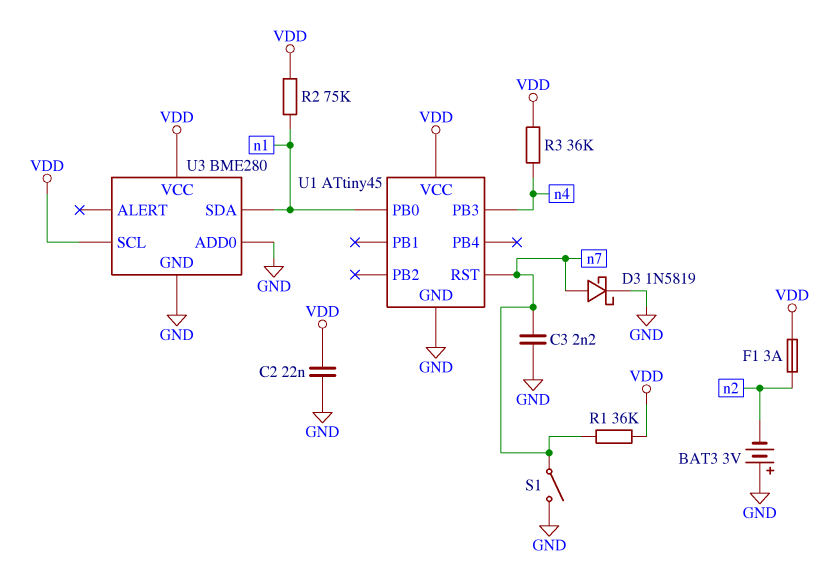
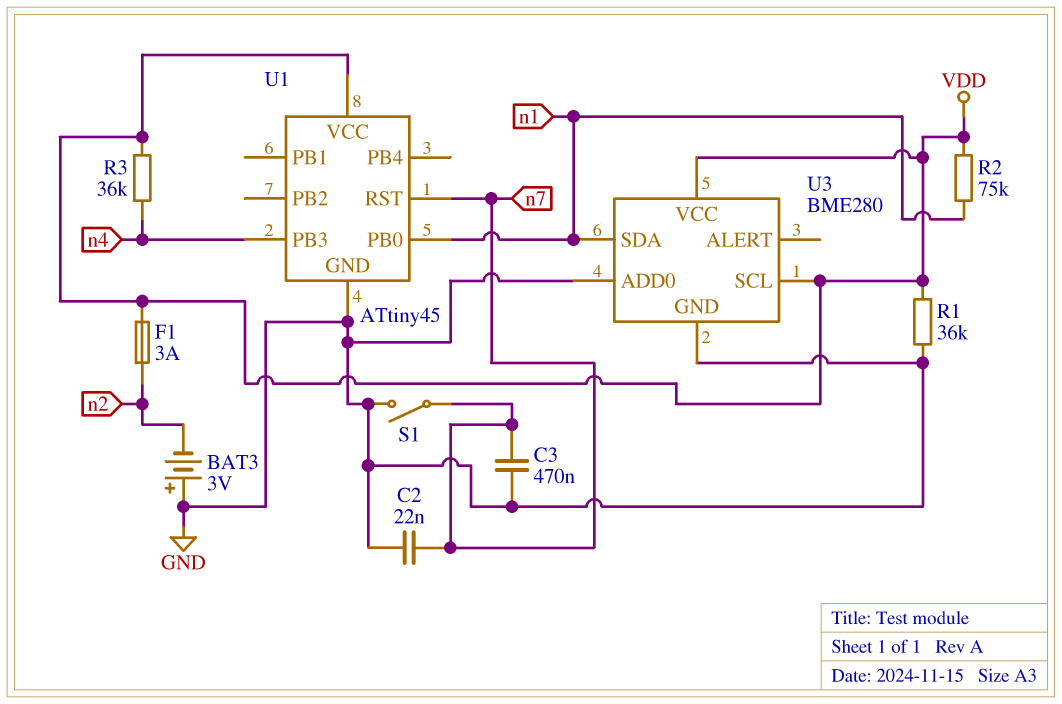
C2: 22nF (GND, VDD) -> 22nF (GND, n7)
C3: 2.2nF (GND, n7) -> 470nF (GND, n7)
D3: schottky 1N5819 (A n7, K GND) -> none
R1: 36k (VDD, n7) -> 36k (GND, VDD)

